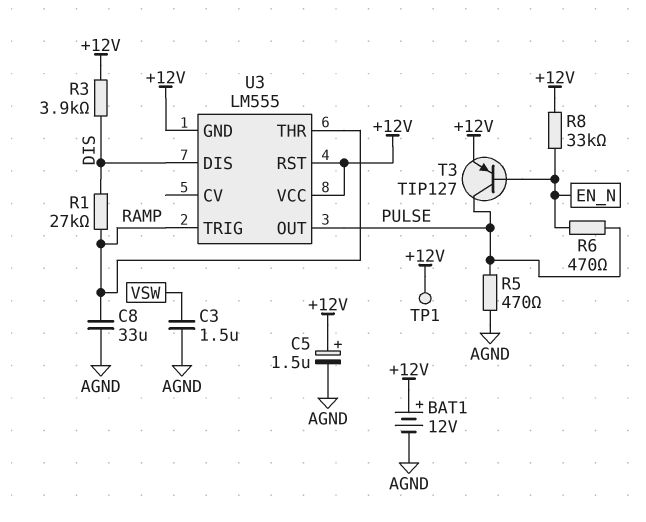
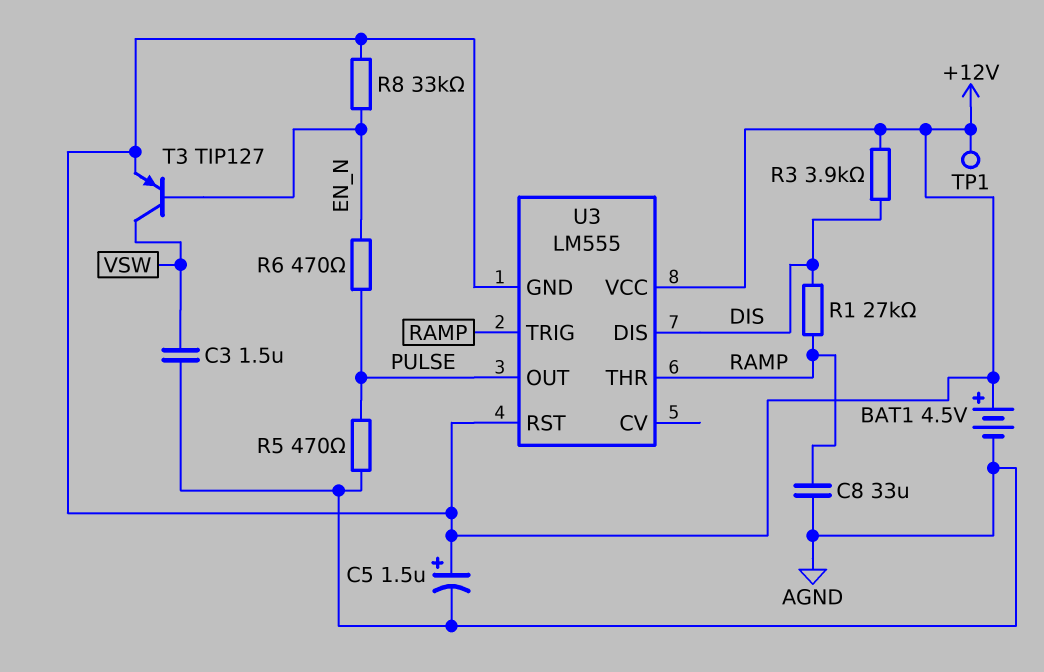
BAT1: 12V (plus +12V, minus AGND) -> 4.5V (plus +12V, minus AGND)
T3: PNP TIP127 (B EN_N, C PULSE, E +12V) -> PNP TIP127 (B EN_N, C VSW, E +12V)

